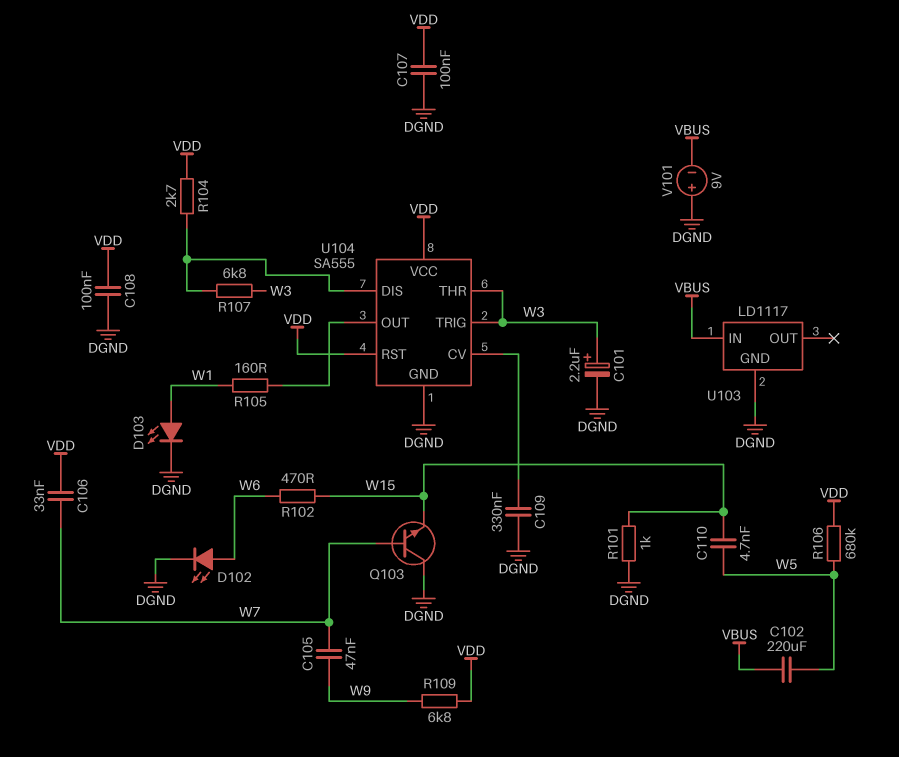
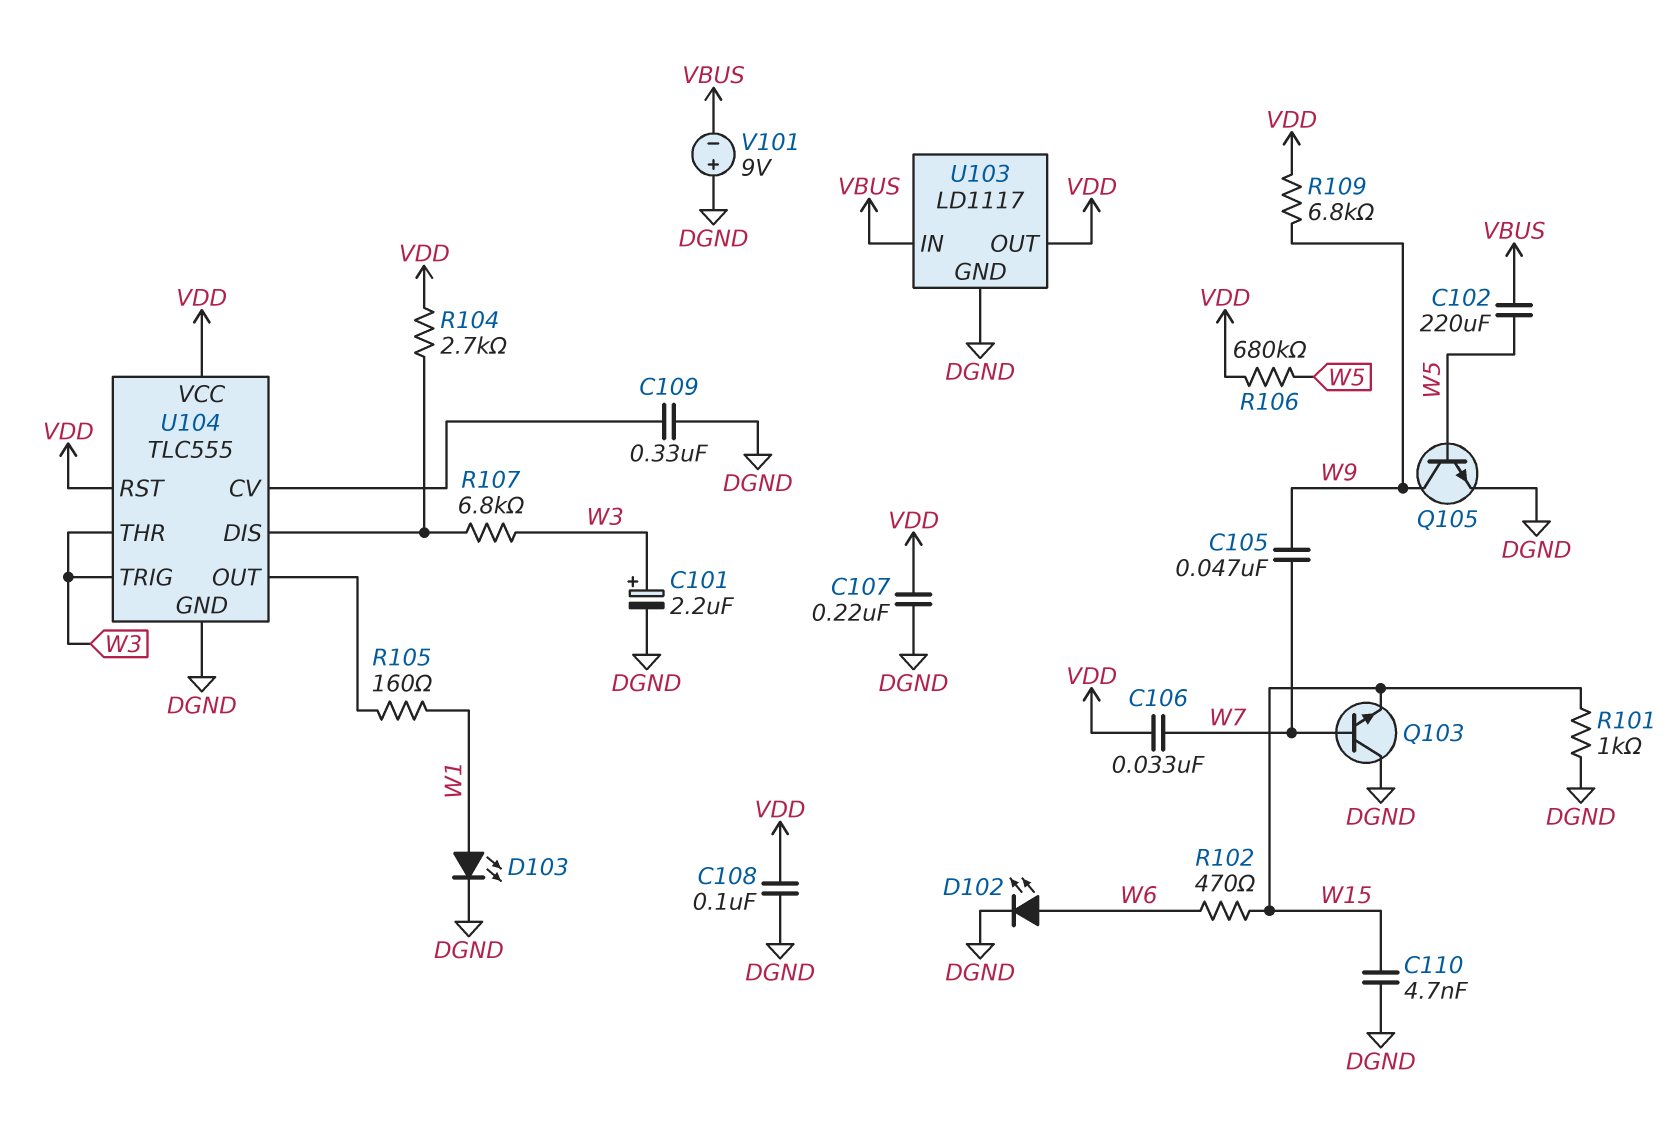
C107: 100nF (DGND, VDD) -> 220nF (DGND, VDD)
C110: 4.7nF (W5, W15) -> 4.7nF (DGND, W15)
Q105: none -> NPN (B W5, C W9, E DGND)
U103 pin OUT: none -> VDD
U104: SA555 -> TLC555

